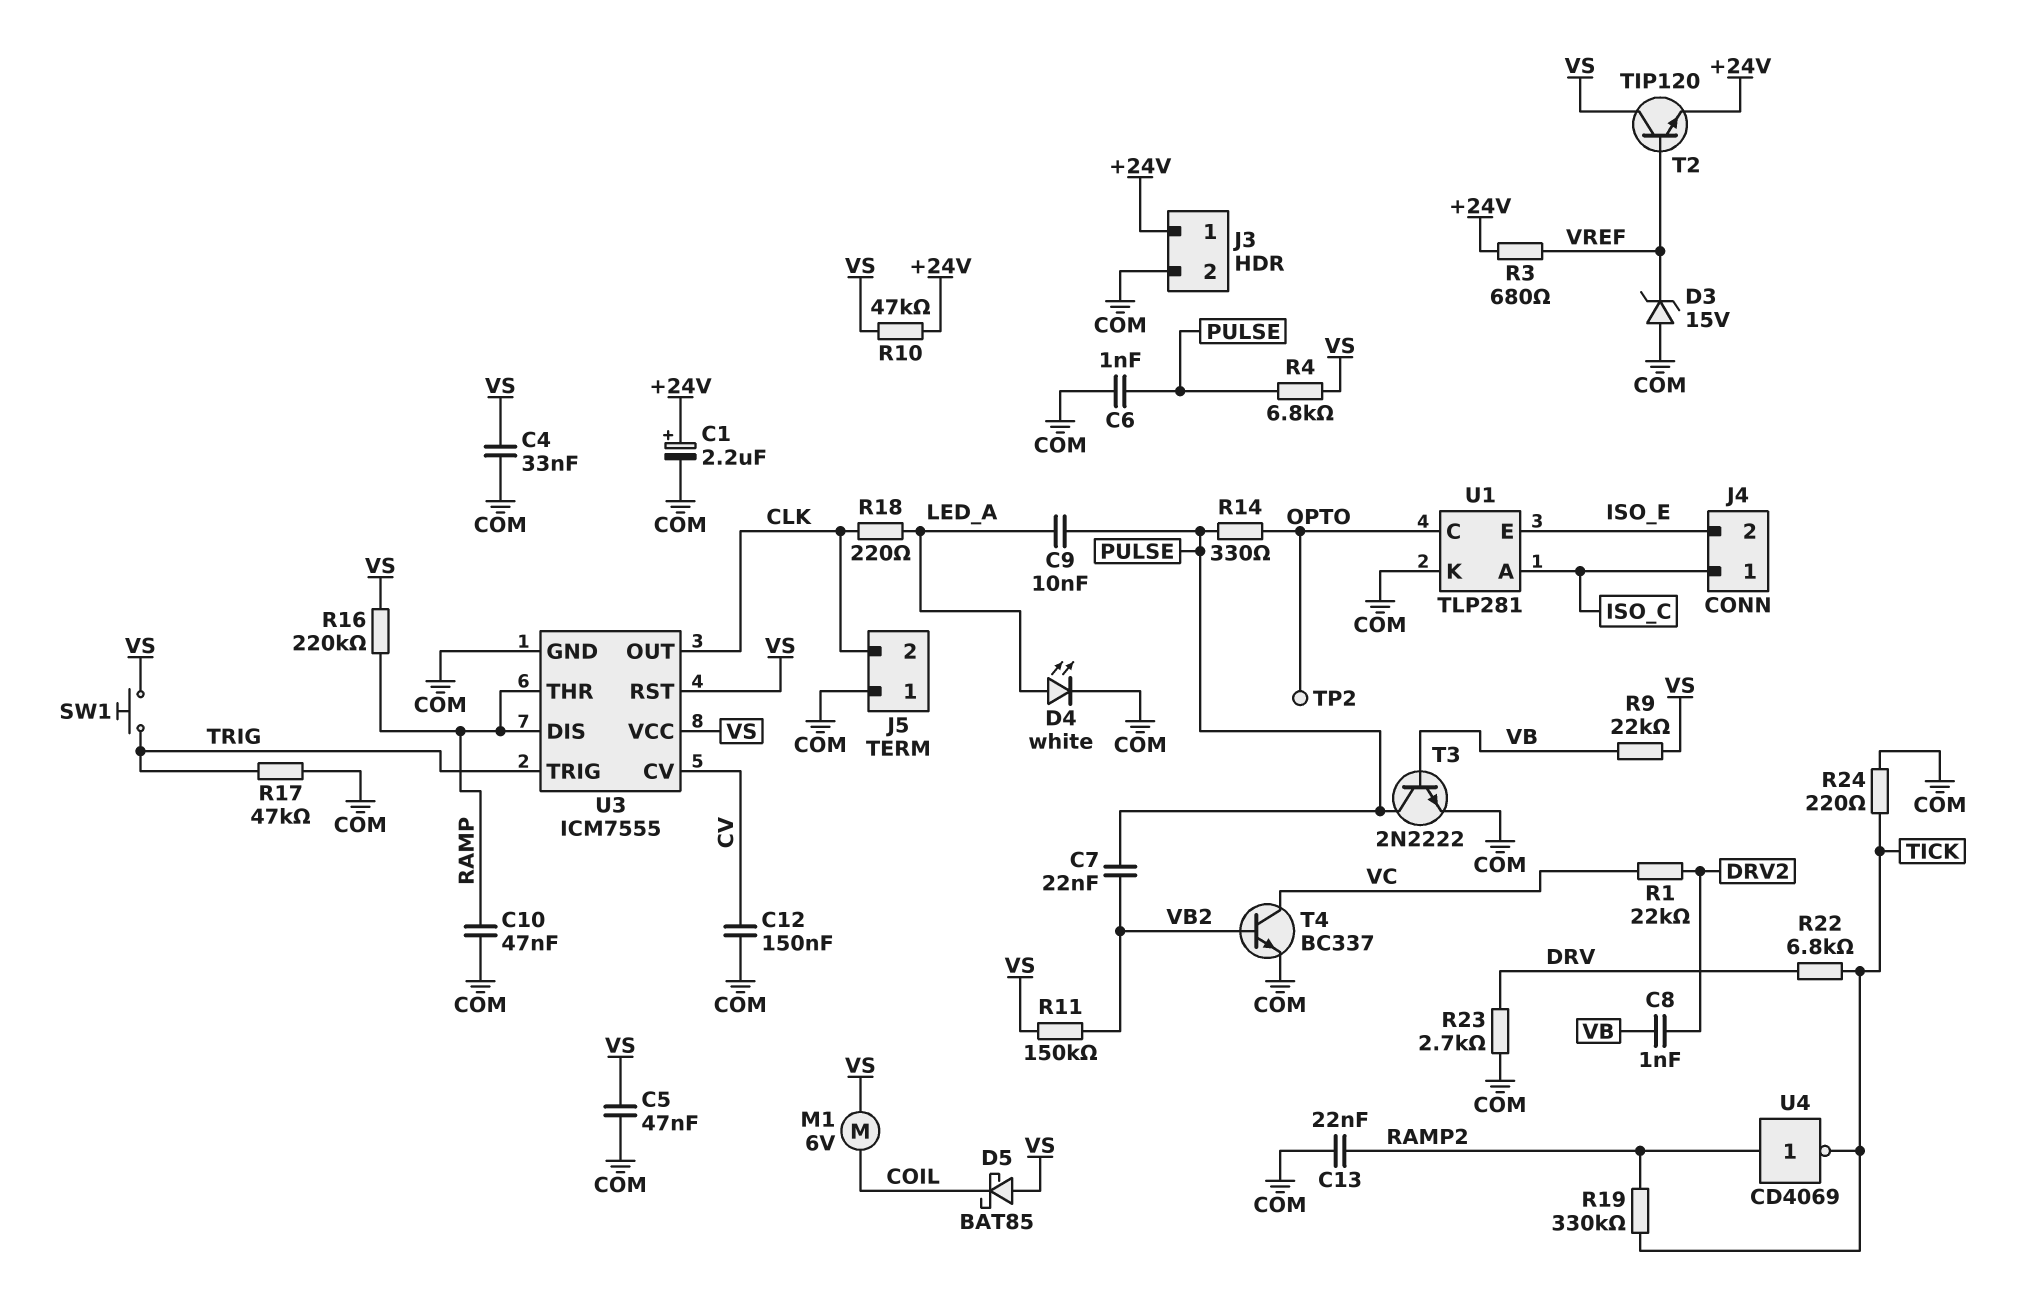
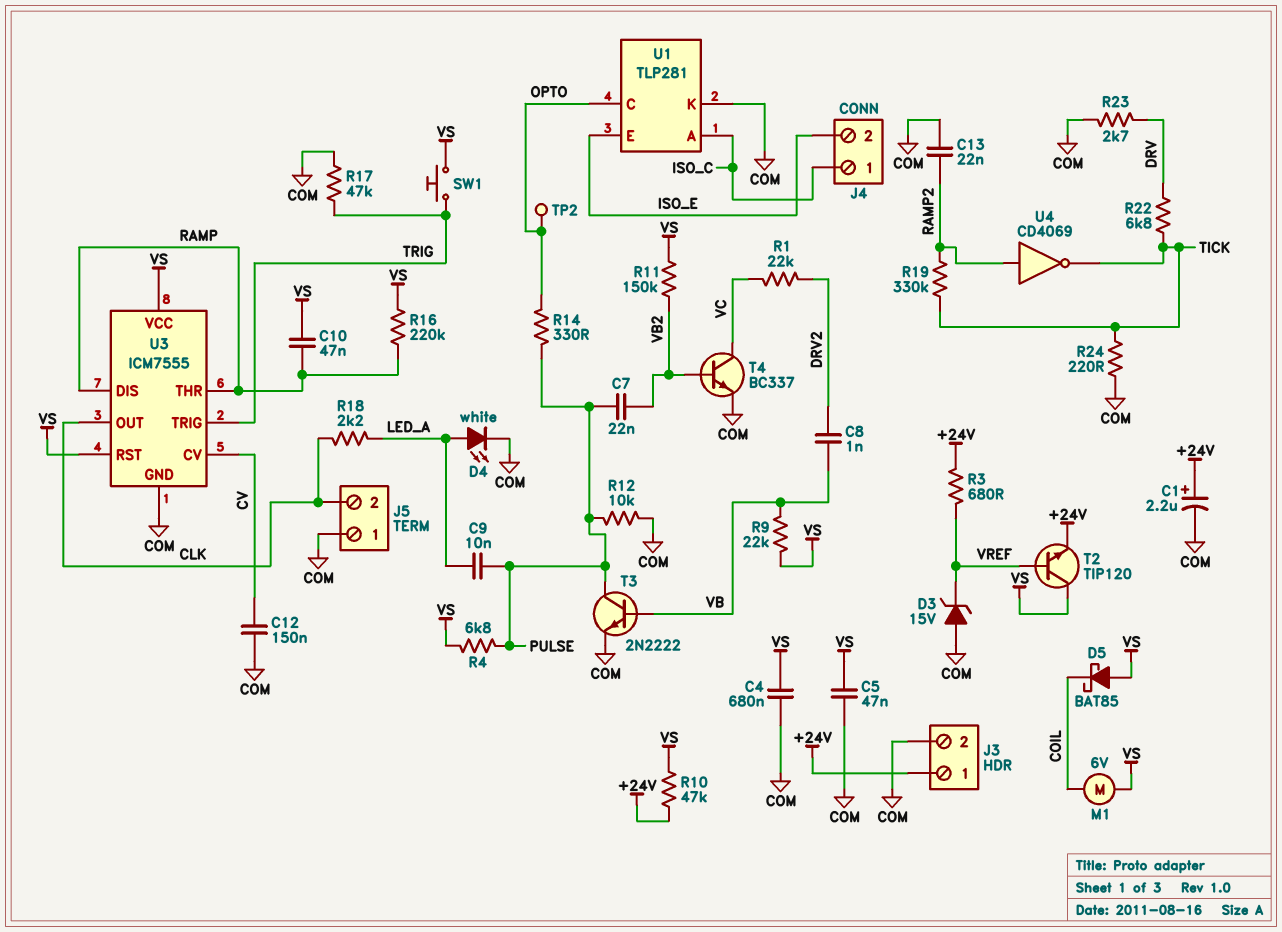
C4: 33nF (COM, VS) -> 680nF (COM, VS)
C6: 1nF (COM, PULSE) -> none
C10: 47nF (COM, RAMP) -> 47nF (RAMP, VS)
R12: none -> 10k (COM, PULSE)
R18: 220 (CLK, LED_A) -> 2.2k (CLK, LED_A)

